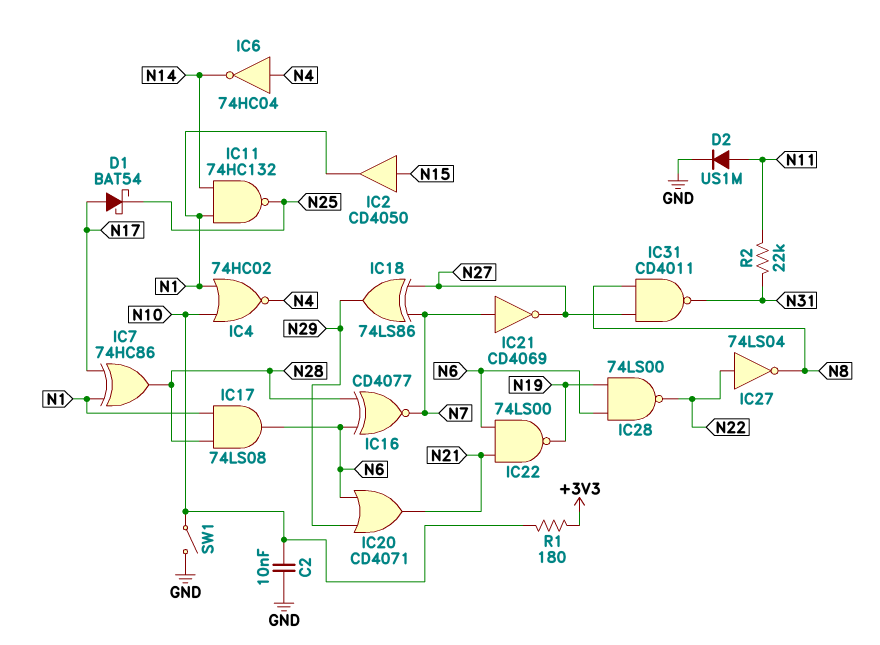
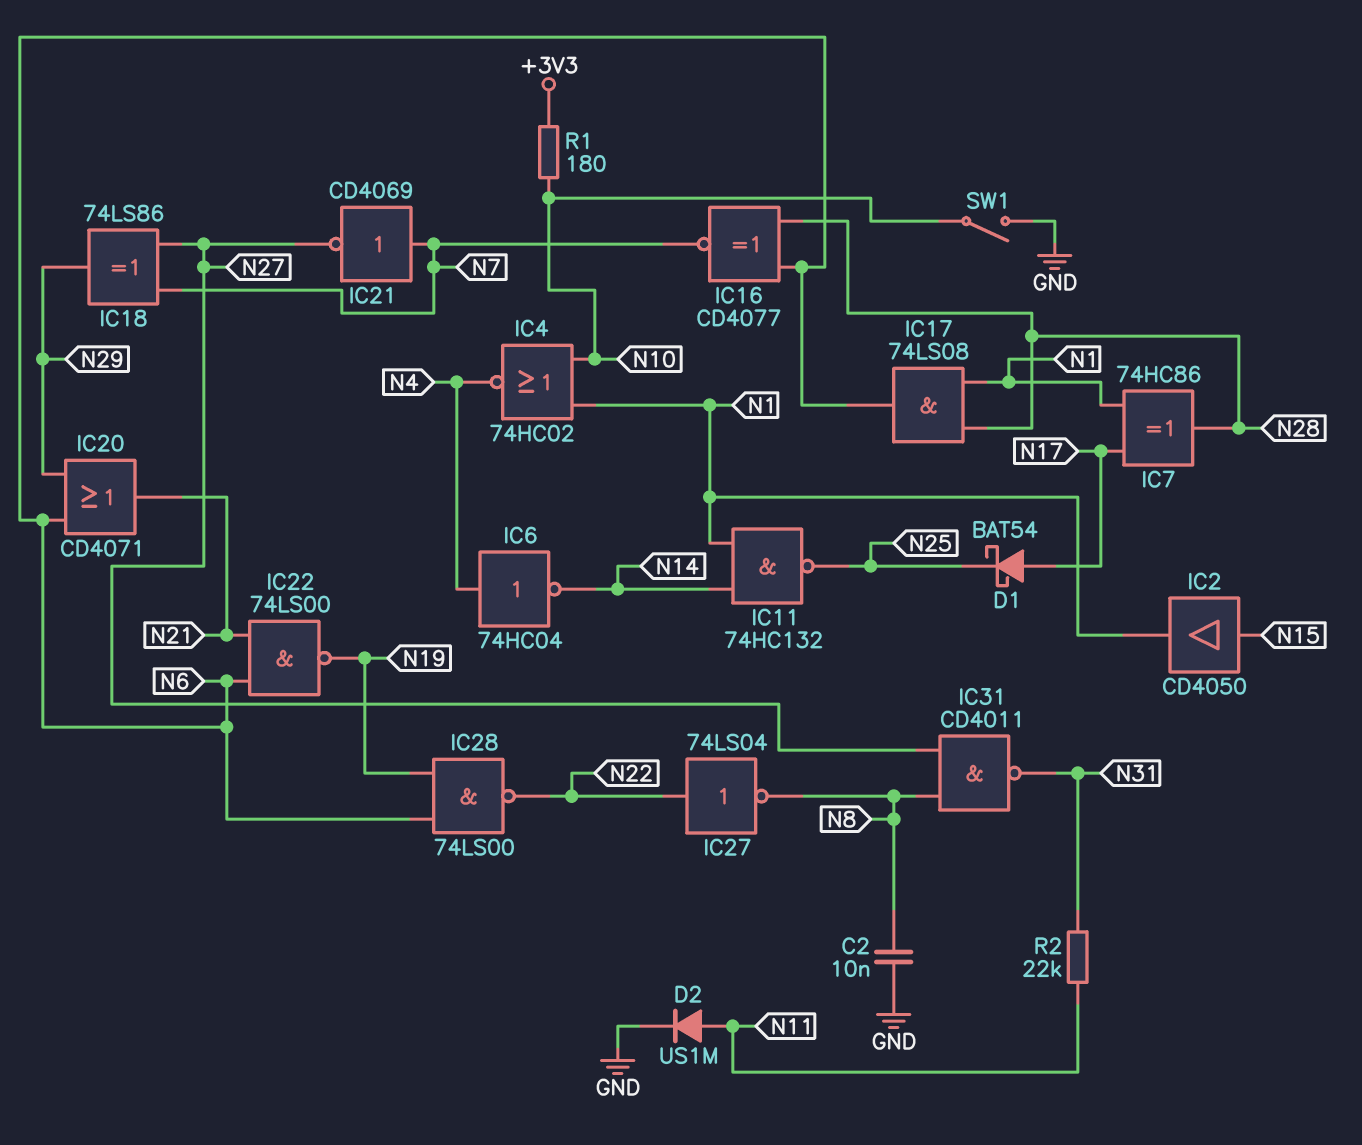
C2: 10nF (GND, N10) -> 10nF (GND, N8)

